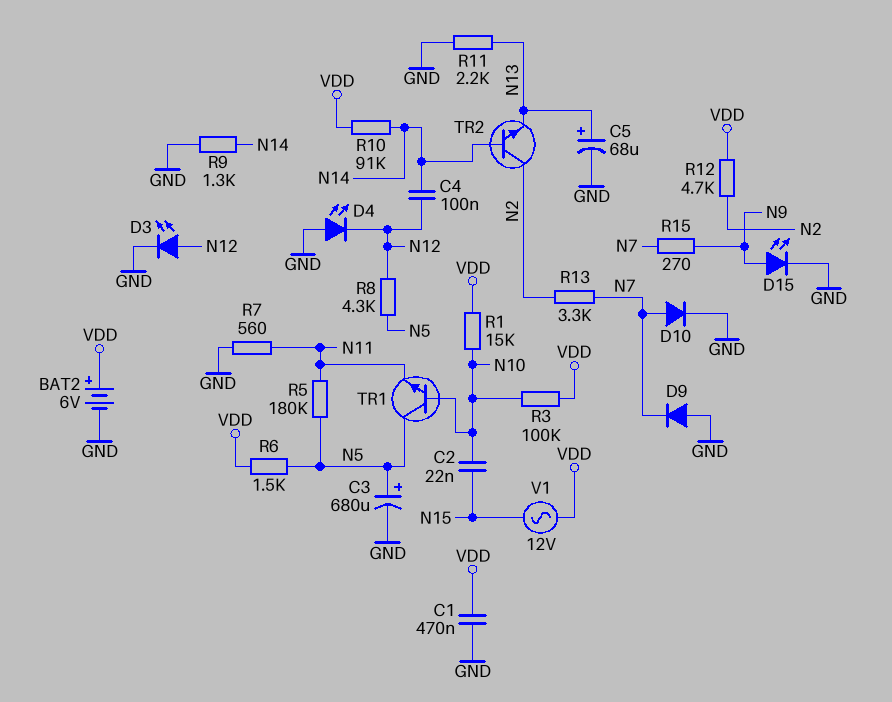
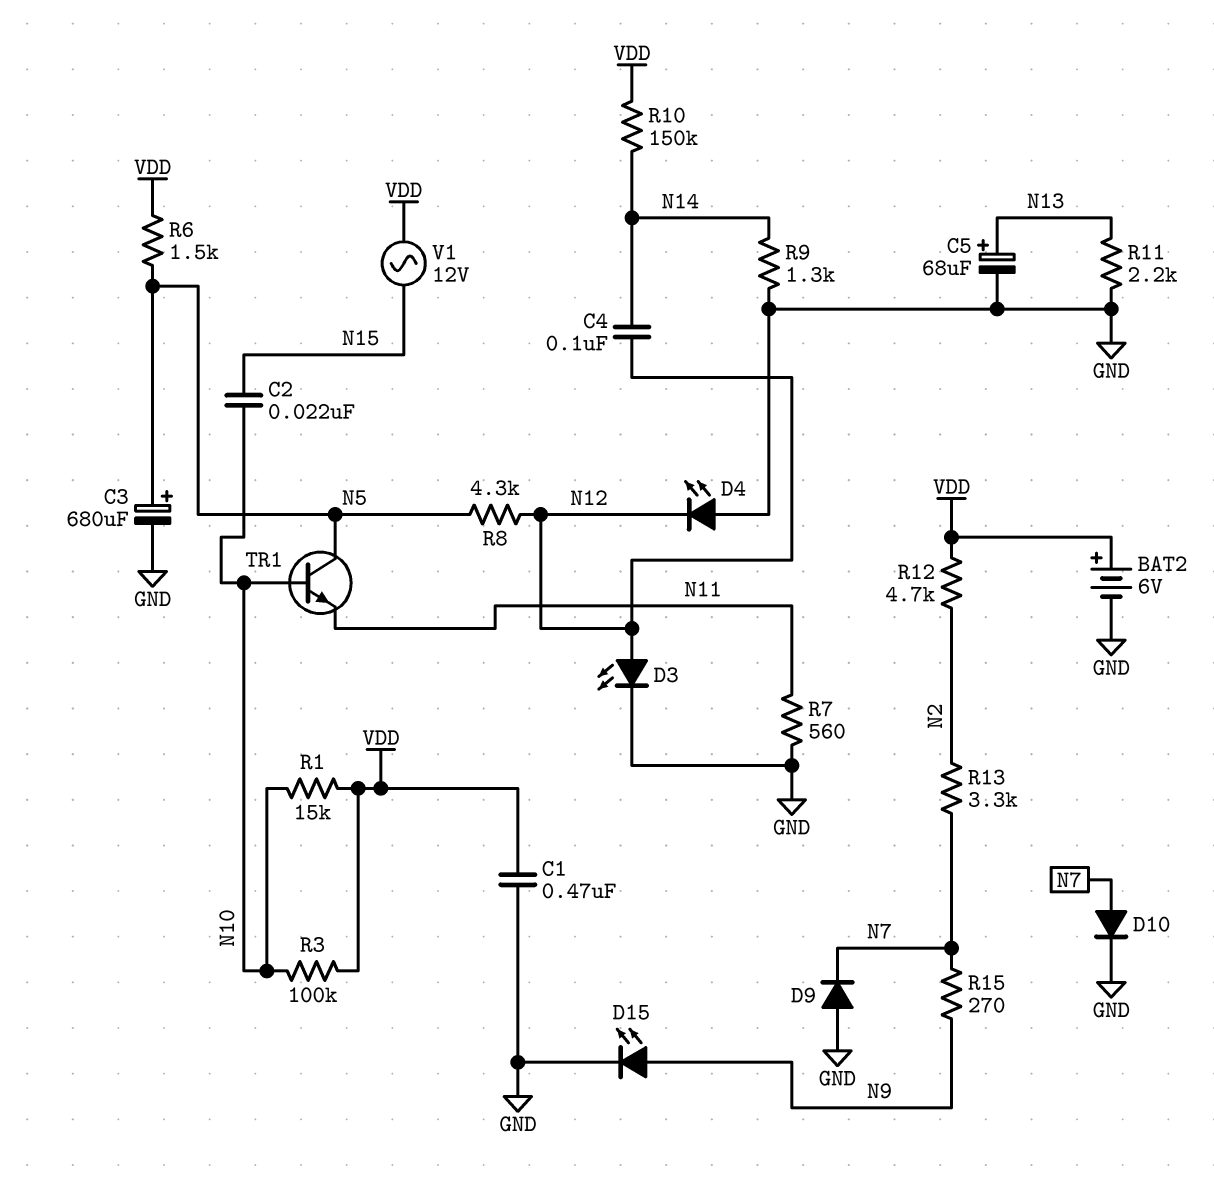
R5: 180k (N5, N11) -> none
R10: 91k (N14, VDD) -> 150k (N14, VDD)
TR2: NPN (B N14, C N2, E N13) -> none

